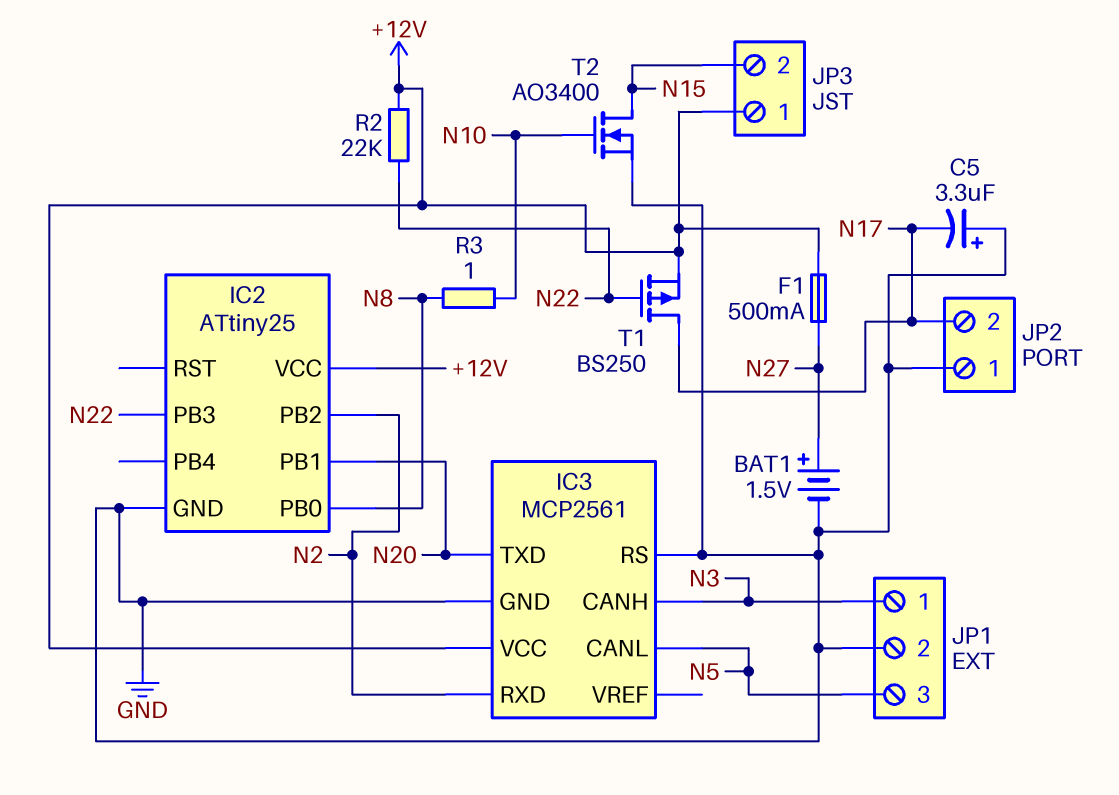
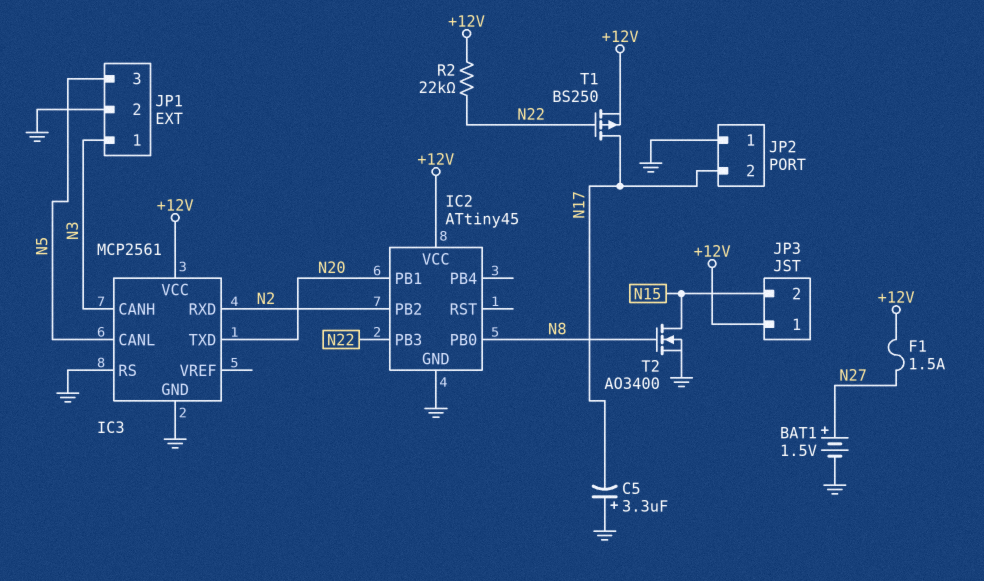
F1: 500mA (+12V, N27) -> 1.5A (+12V, N27)
IC2: ATtiny25 -> ATtiny45
R3: 1 (N8, N10) -> none
T2: NMOS AO3400 (G N10, D N15, S GND) -> NMOS AO3400 (G N8, D N15, S GND)

